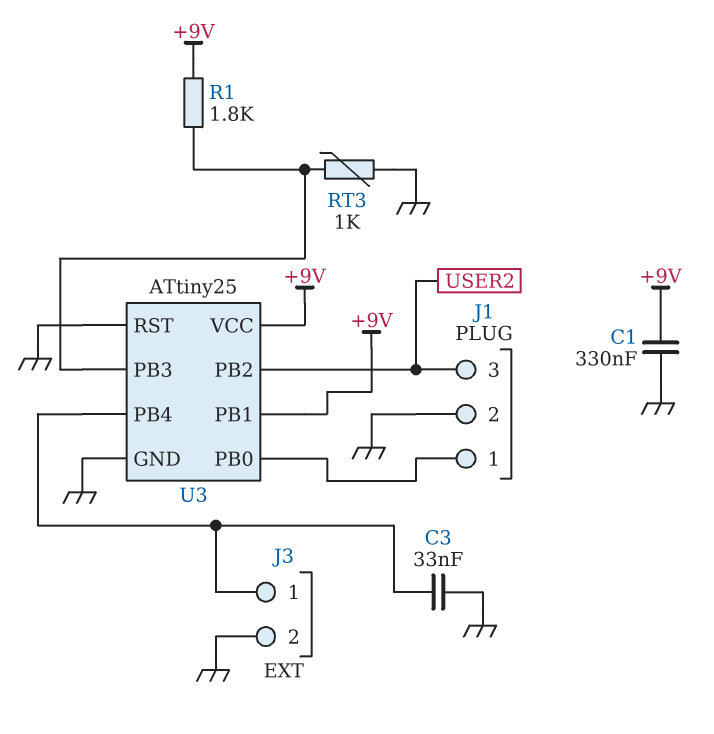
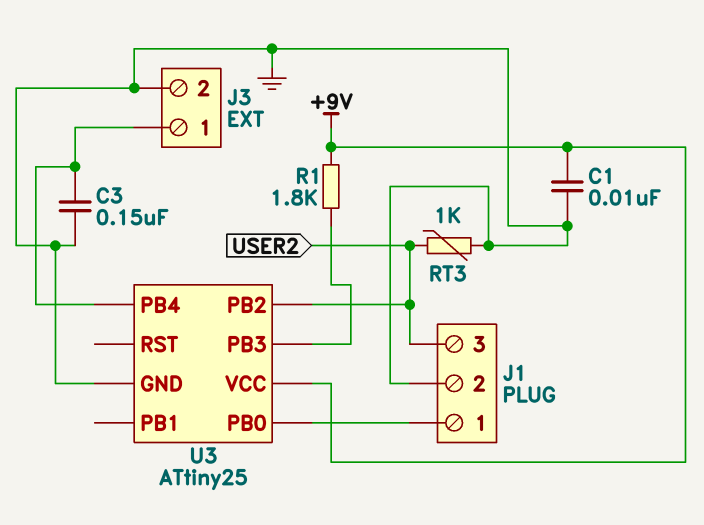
C1: 330nF (+9V, GND) -> 10nF (+9V, GND)
C3: 33nF (GND, J3/1) -> 150nF (GND, J3/1)
RT3: 1k (GND, U3/PB3) -> 1k (GND, USER2)
U3 pin PB1: +9V -> none
U3 pin RST: GND -> none

